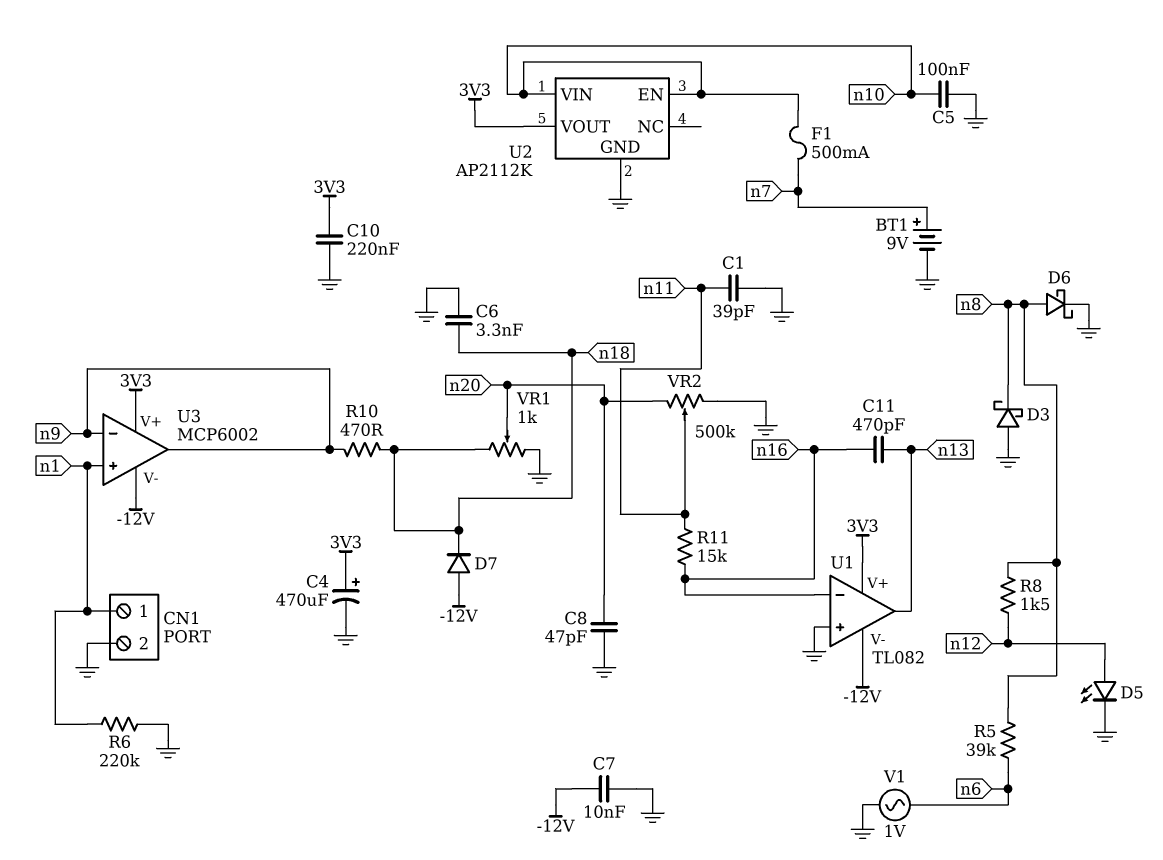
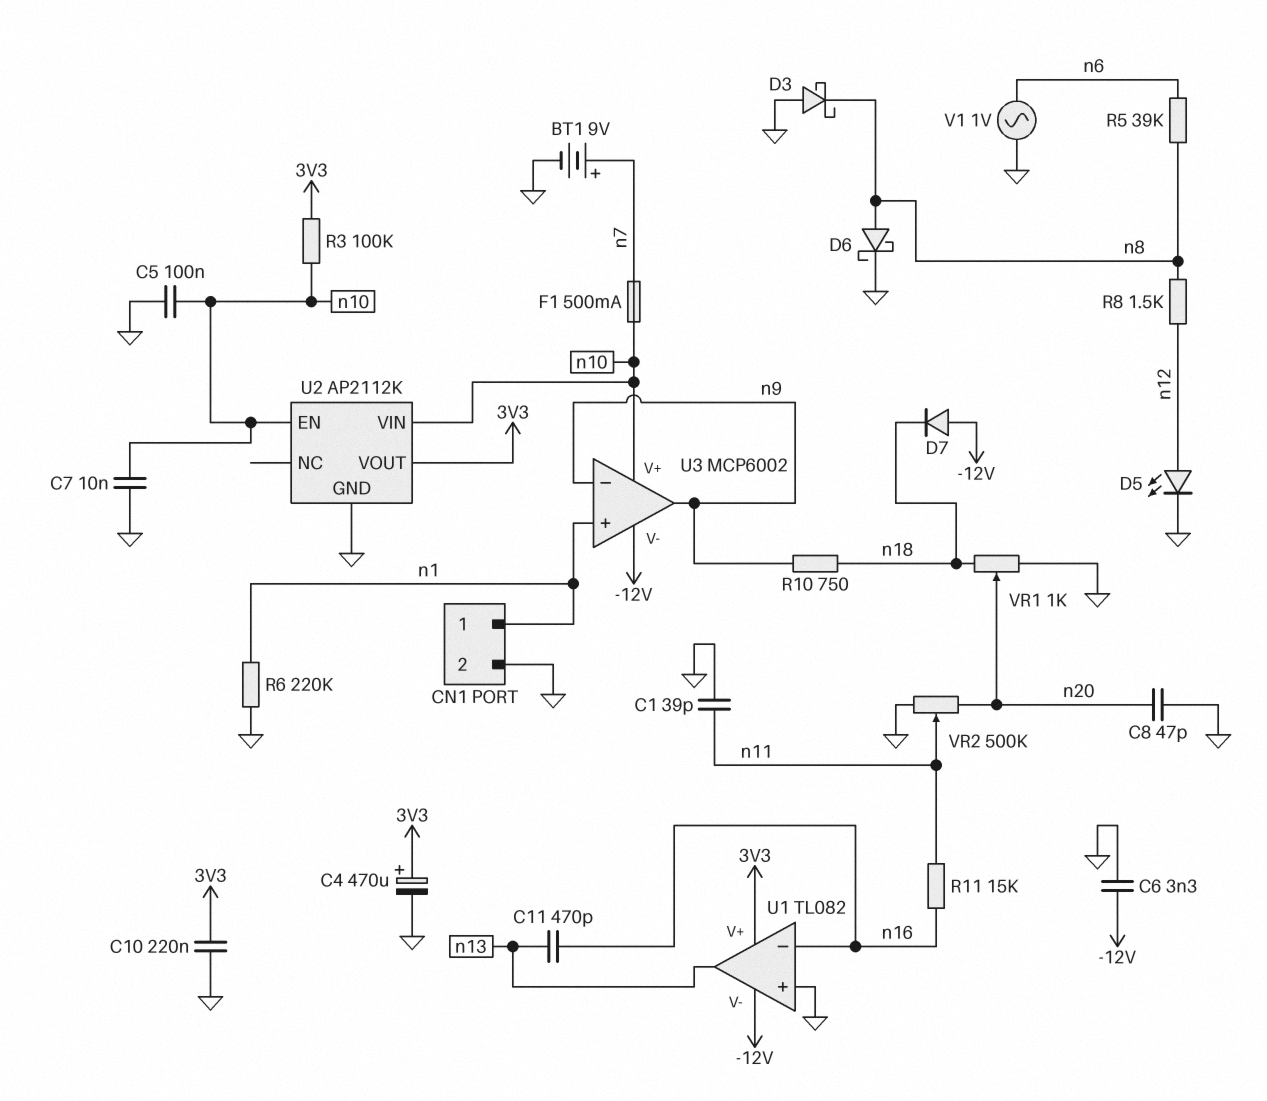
C6: 3.3nF (GND, n18) -> 3.3nF (-12V, GND)
C7: 10nF (-12V, GND) -> 10nF (GND, n10)
R3: none -> 100k (3V3, n10)
R10: 470 (n9, n18) -> 750 (n9, n18)
U3 pin V+: 3V3 -> n10

